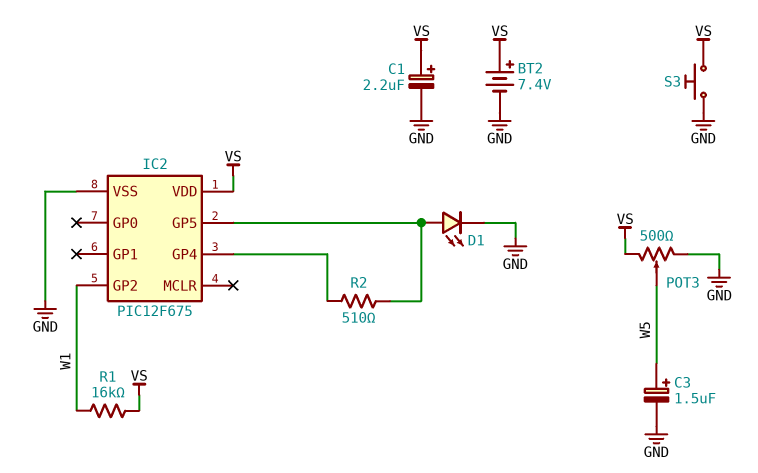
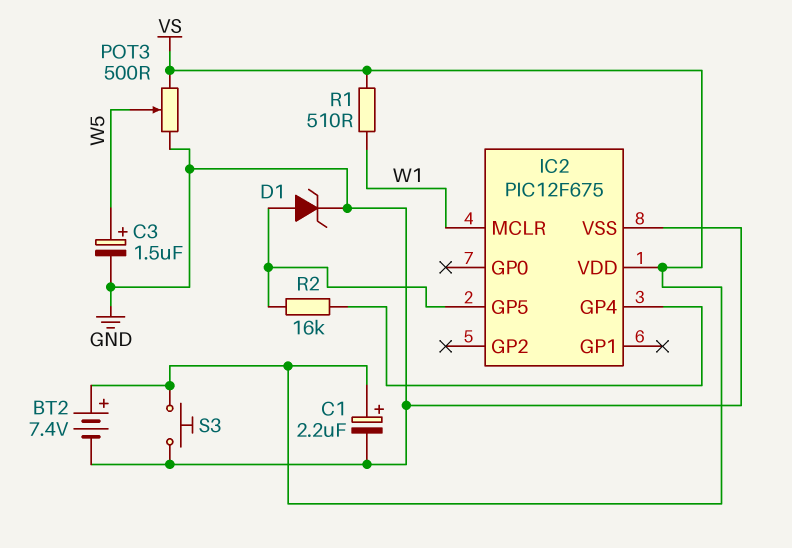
D1: LED (A IC2/GP5, K GND) -> zener (A IC2/GP5, K GND)
IC2 pin GP2: W1 -> none
IC2 pin MCLR: none -> W1
R1: 16k (VS, W1) -> 510 (VS, W1)
R2: 510 (IC2/GP4, IC2/GP5) -> 16k (IC2/GP4, IC2/GP5)

